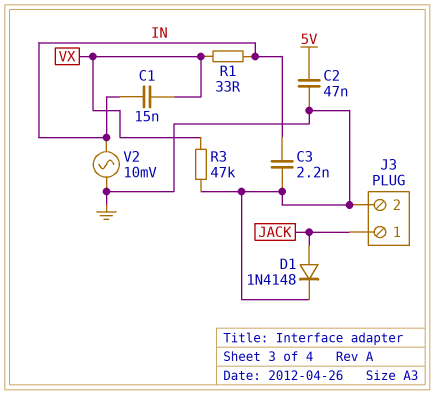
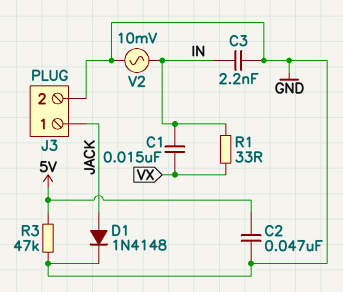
R3: 47k (GND, VX) -> 47k (5V, GND)

